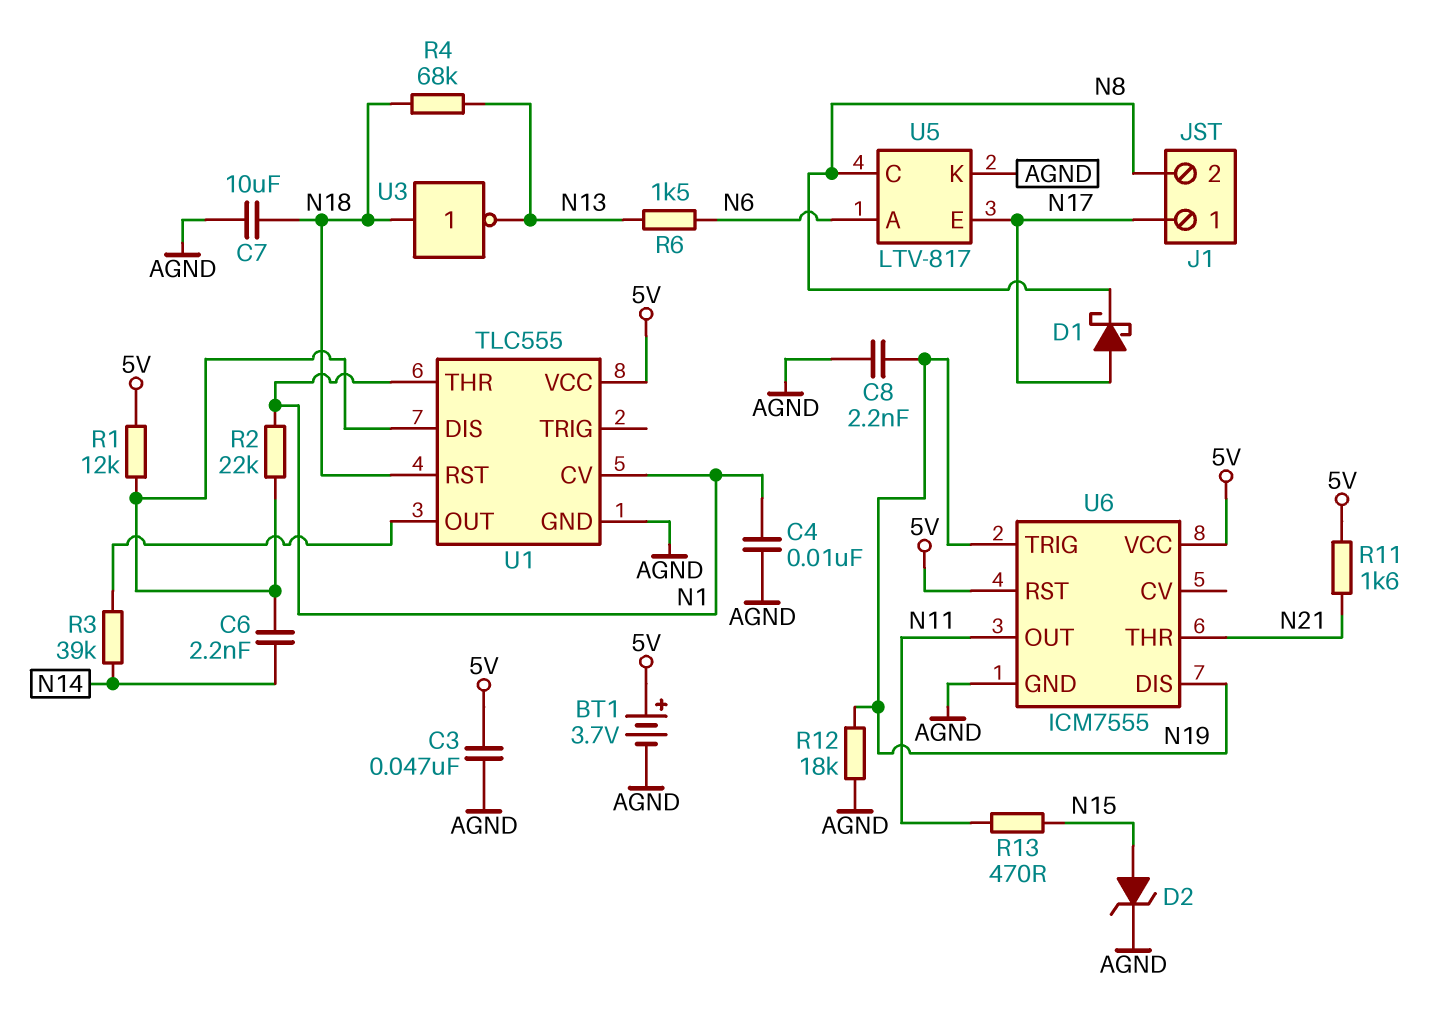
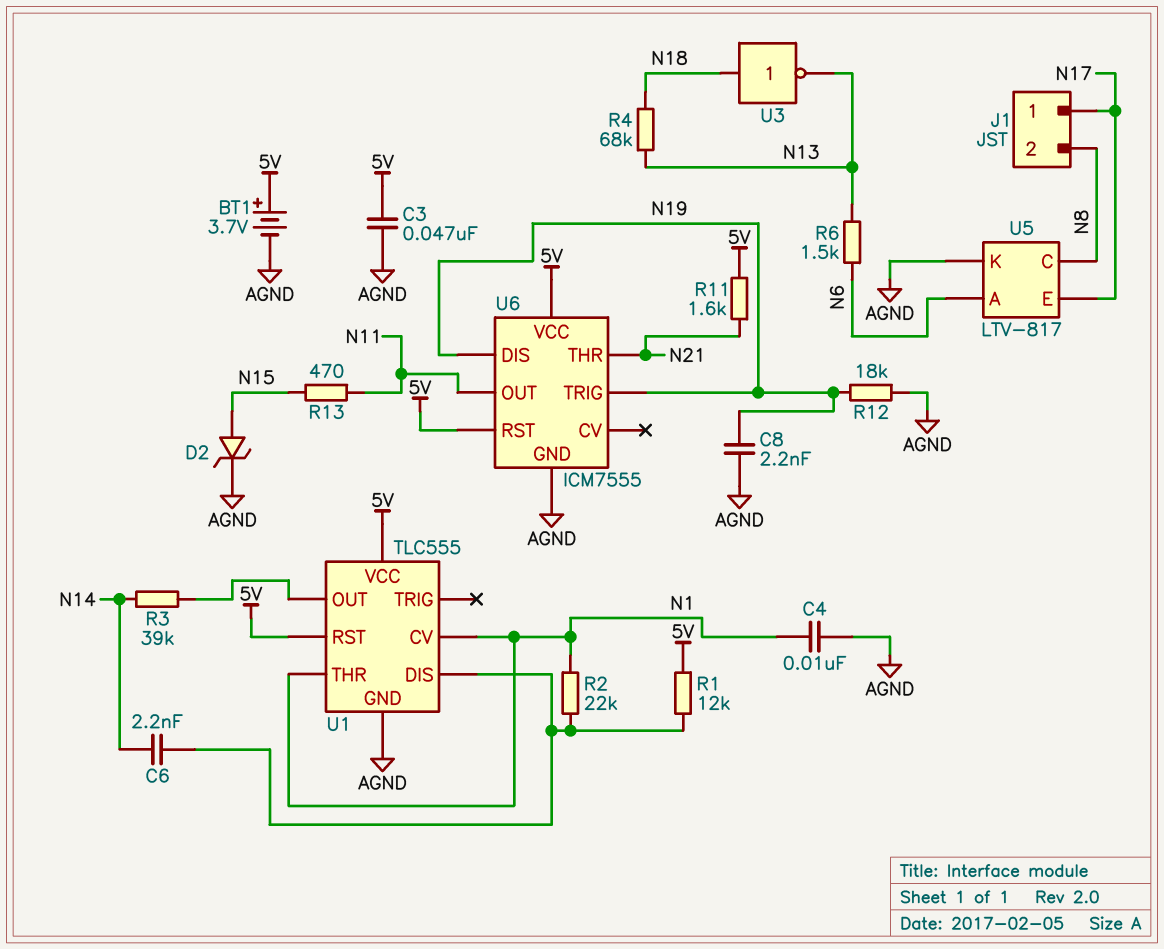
C7: 10uF (AGND, N18) -> none
D1: schottky (A N17, K N8) -> none
U1 pin RST: N18 -> 5V

